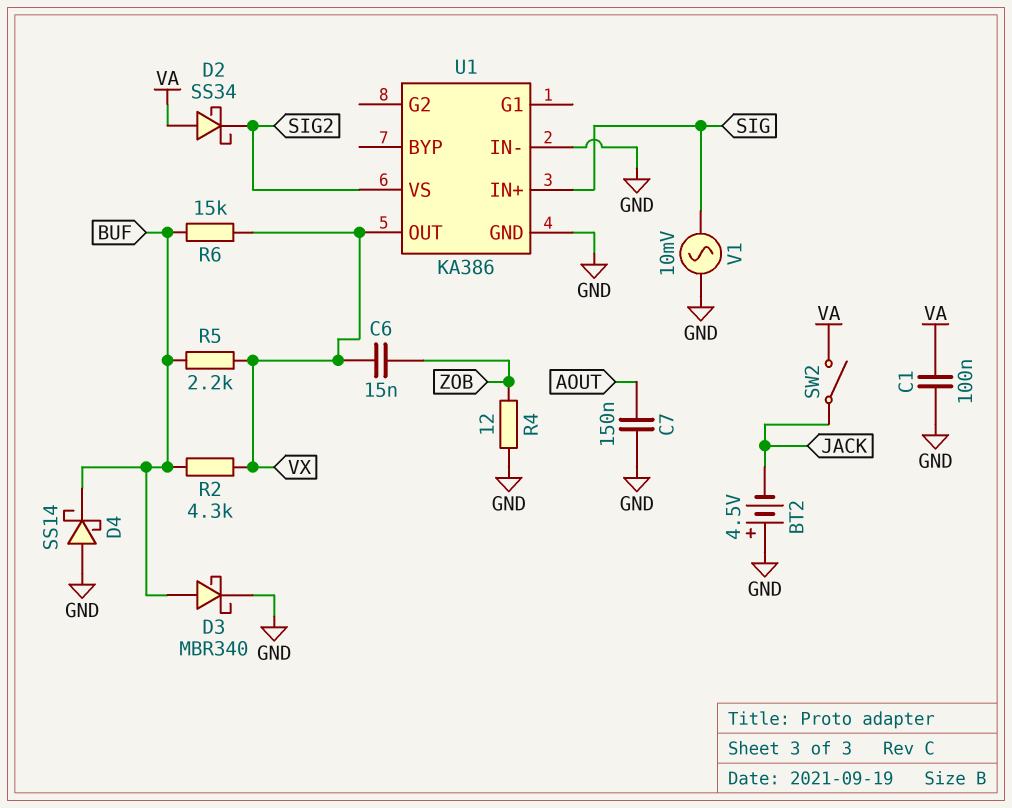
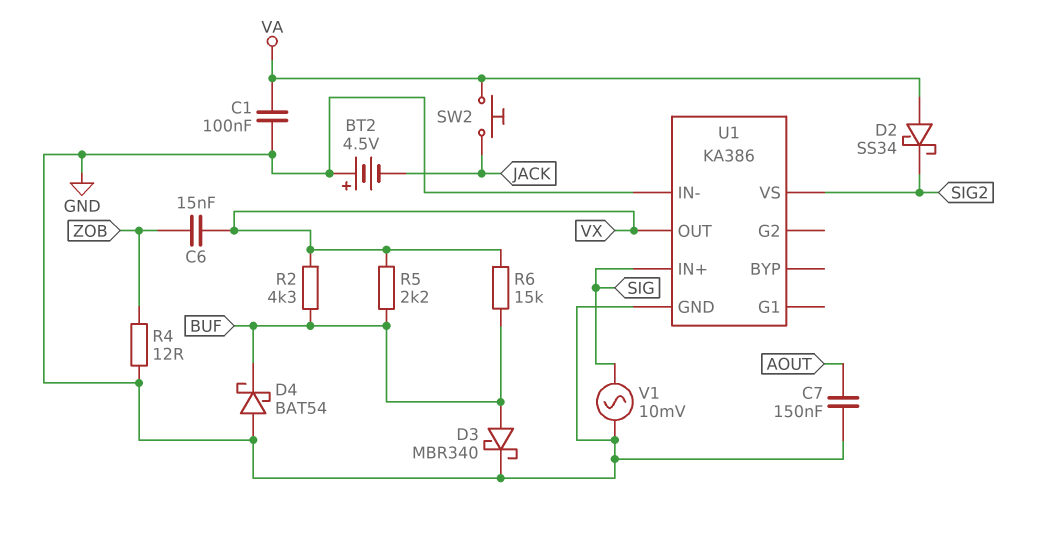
D4: schottky SS14 (A GND, K BUF) -> schottky BAT54 (A GND, K BUF)
SW2: switch (JACK, VA) -> button (JACK, VA)

